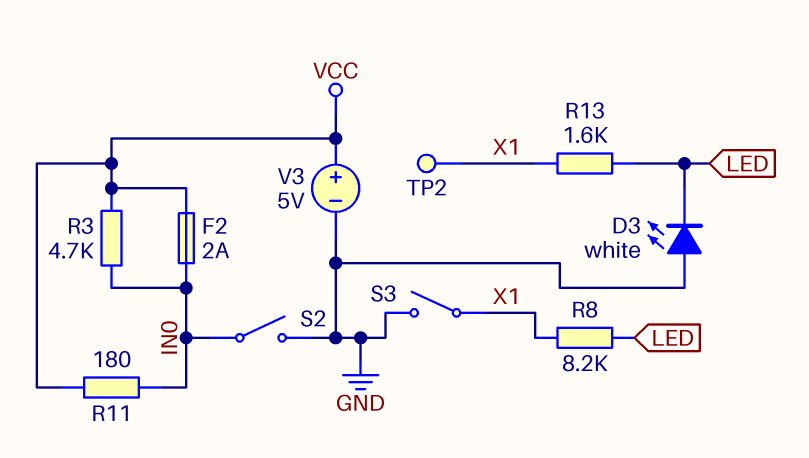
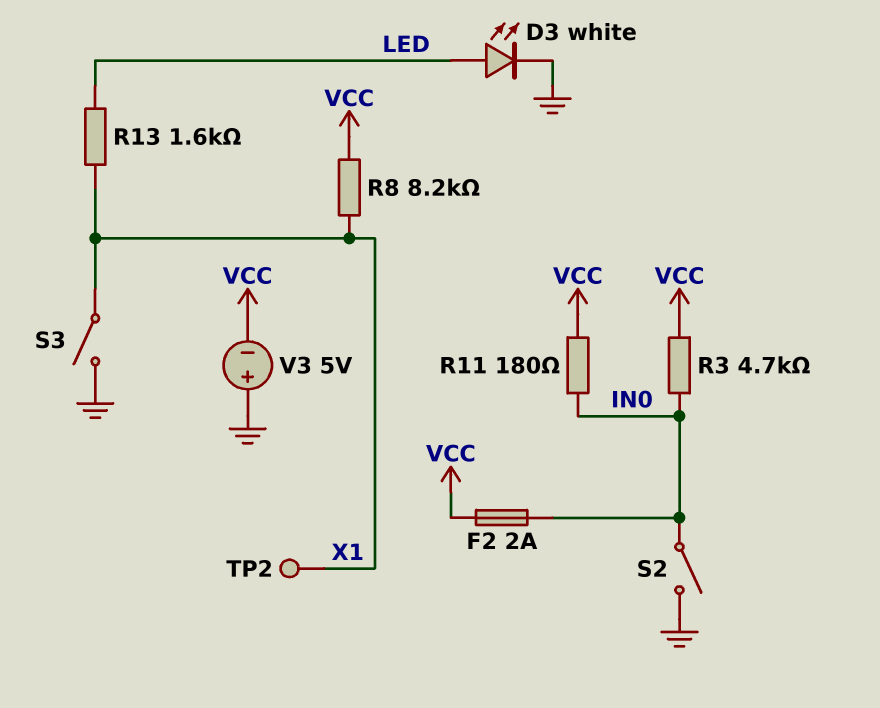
D3: LED white (A GND, K LED) -> LED white (A LED, K GND)
R8: 8.2k (LED, X1) -> 8.2k (VCC, X1)
V3: 5V (plus VCC, minus GND) -> 5V (plus GND, minus VCC)

